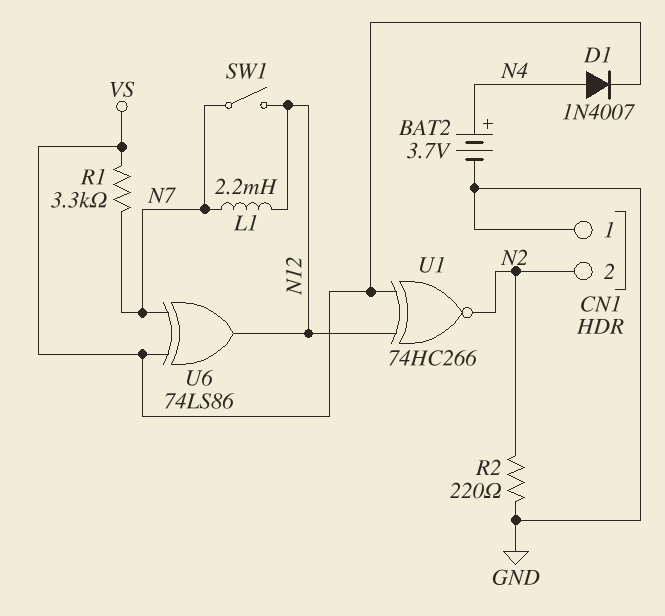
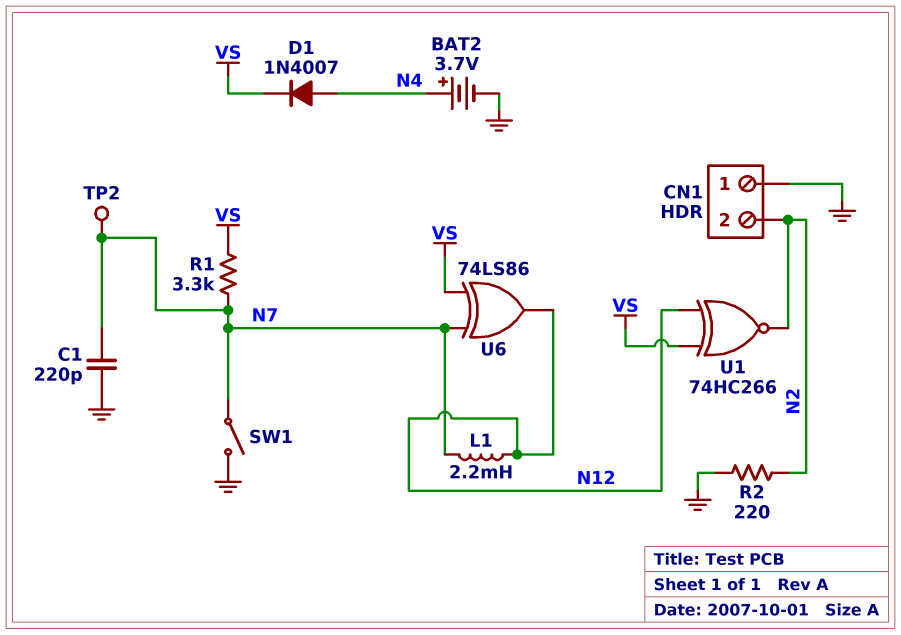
C1: none -> 220pF (GND, N7)
SW1: switch (N7, N12) -> switch (GND, N7)
TP2: none -> test point (N7)

